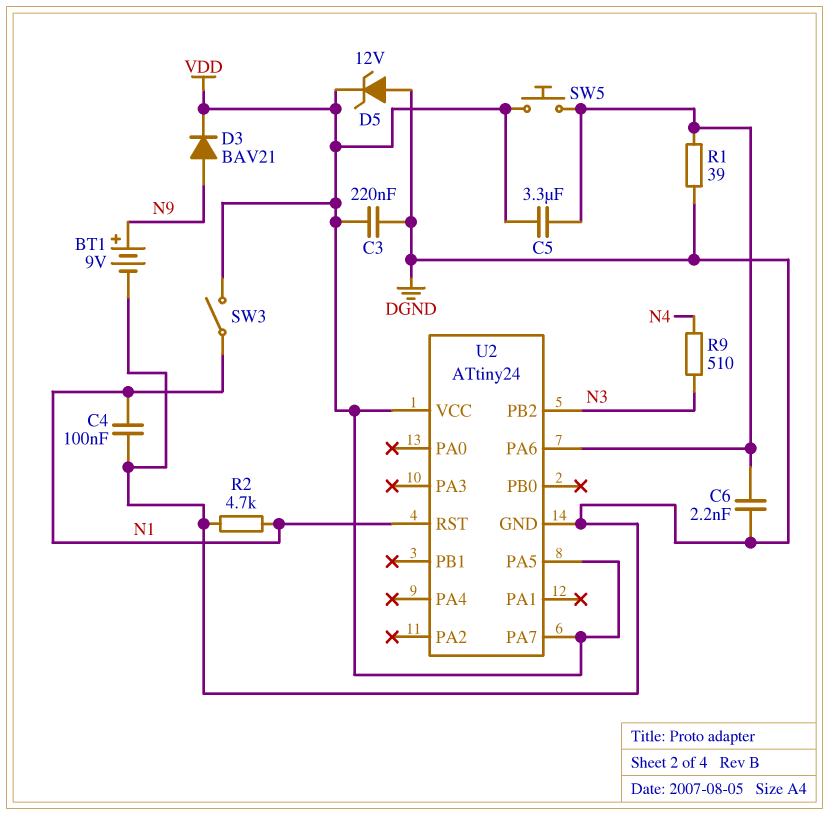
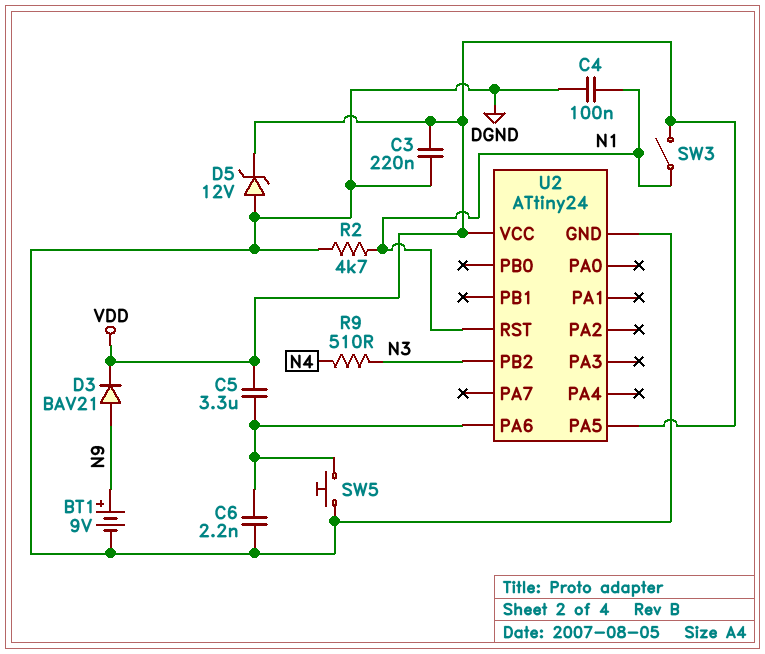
R1: 39 (DGND, U2/PA6) -> none
SW5: button (U2/PA6, VDD) -> button (DGND, U2/PA6)
U2 pin PA7: VDD -> none

